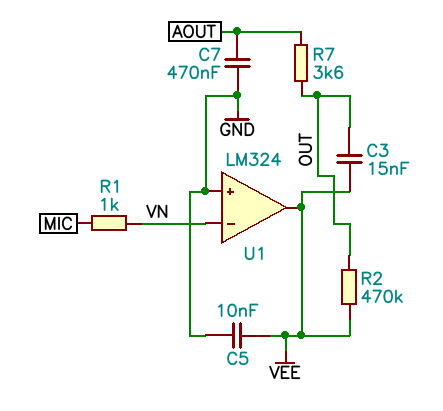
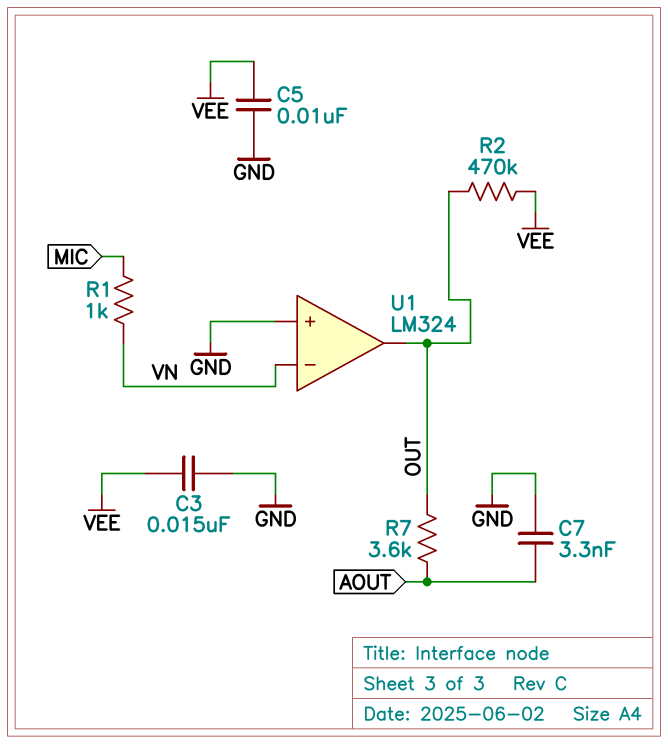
C3: 15nF (OUT, VEE) -> 15nF (GND, VEE)
C7: 470nF (AOUT, GND) -> 3.3nF (AOUT, GND)
U1 pin out: VEE -> OUT

